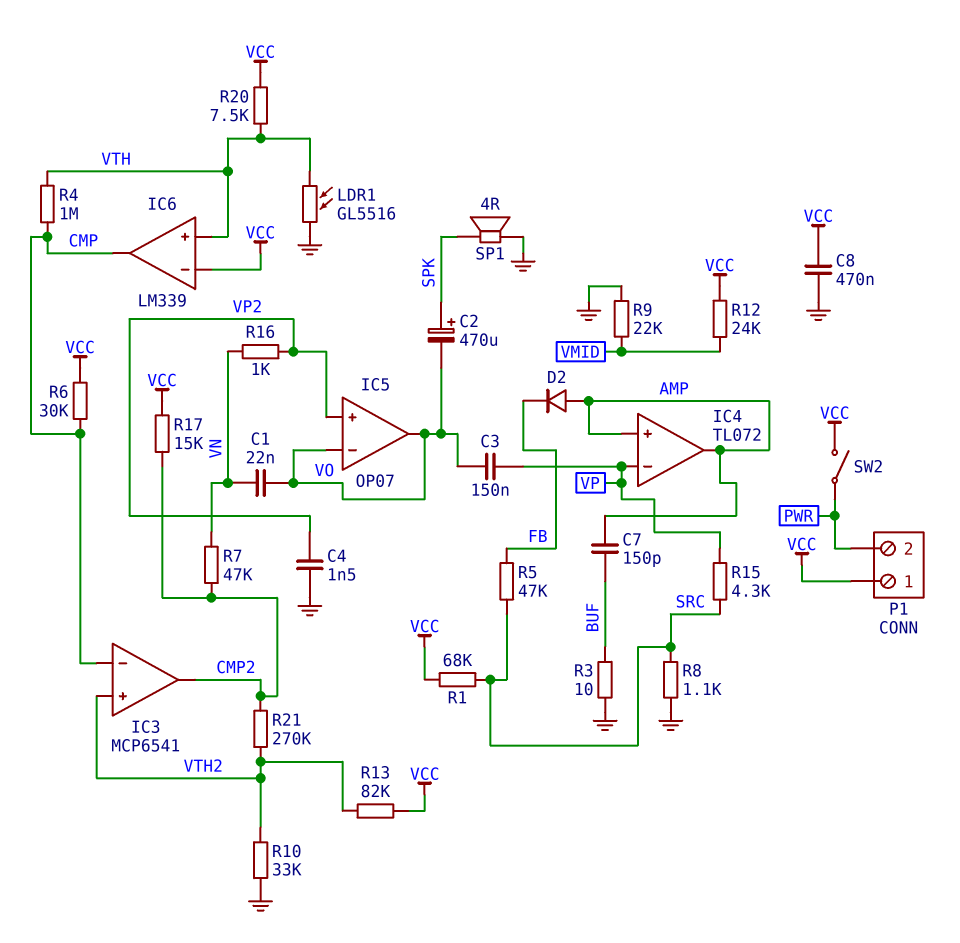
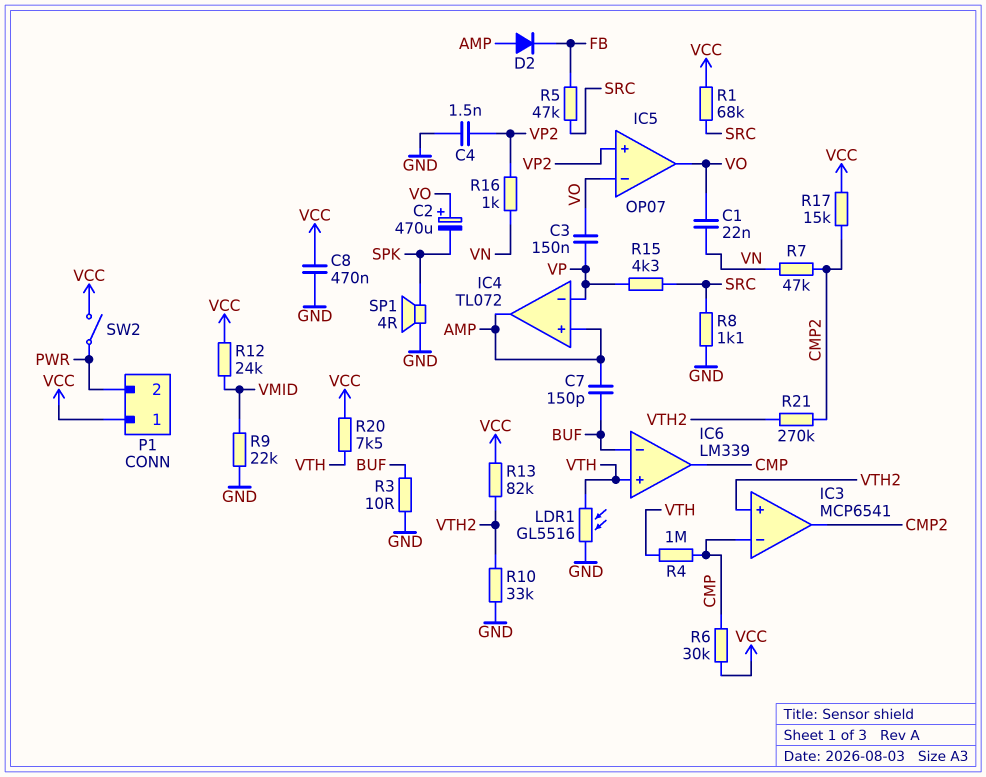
C2: 470uF (plus SPK, minus VO) -> 470uF (plus VO, minus SPK)
IC6 pin in-: VCC -> BUF

